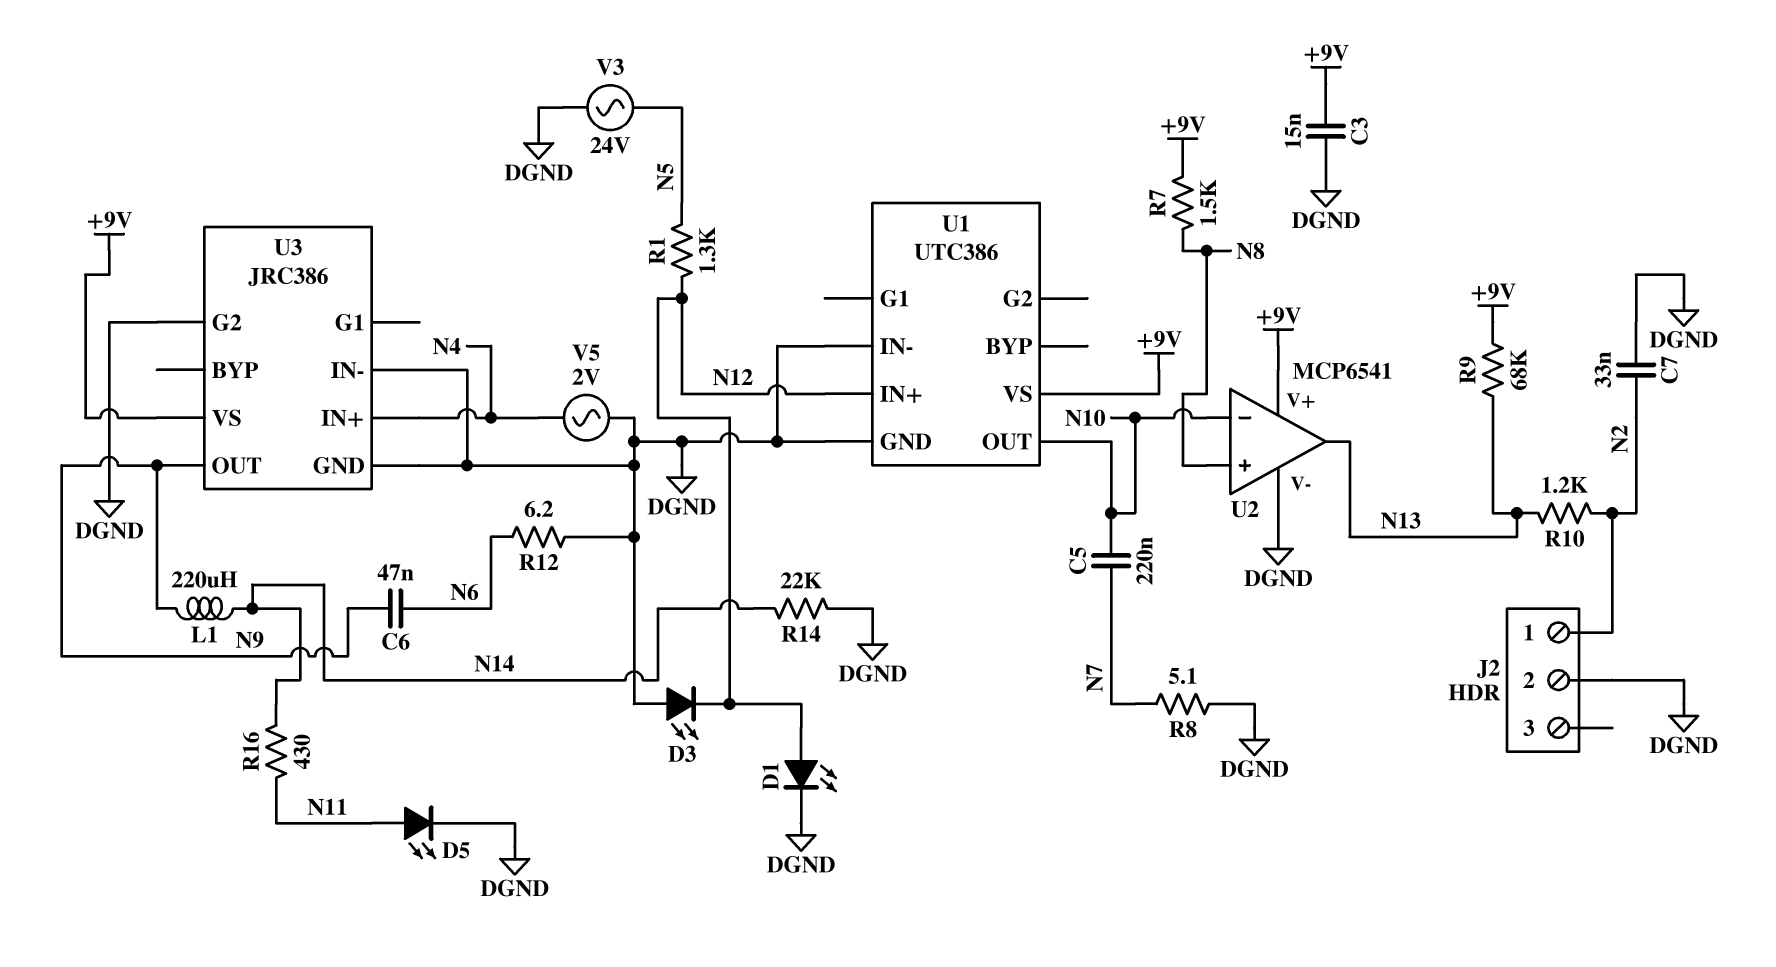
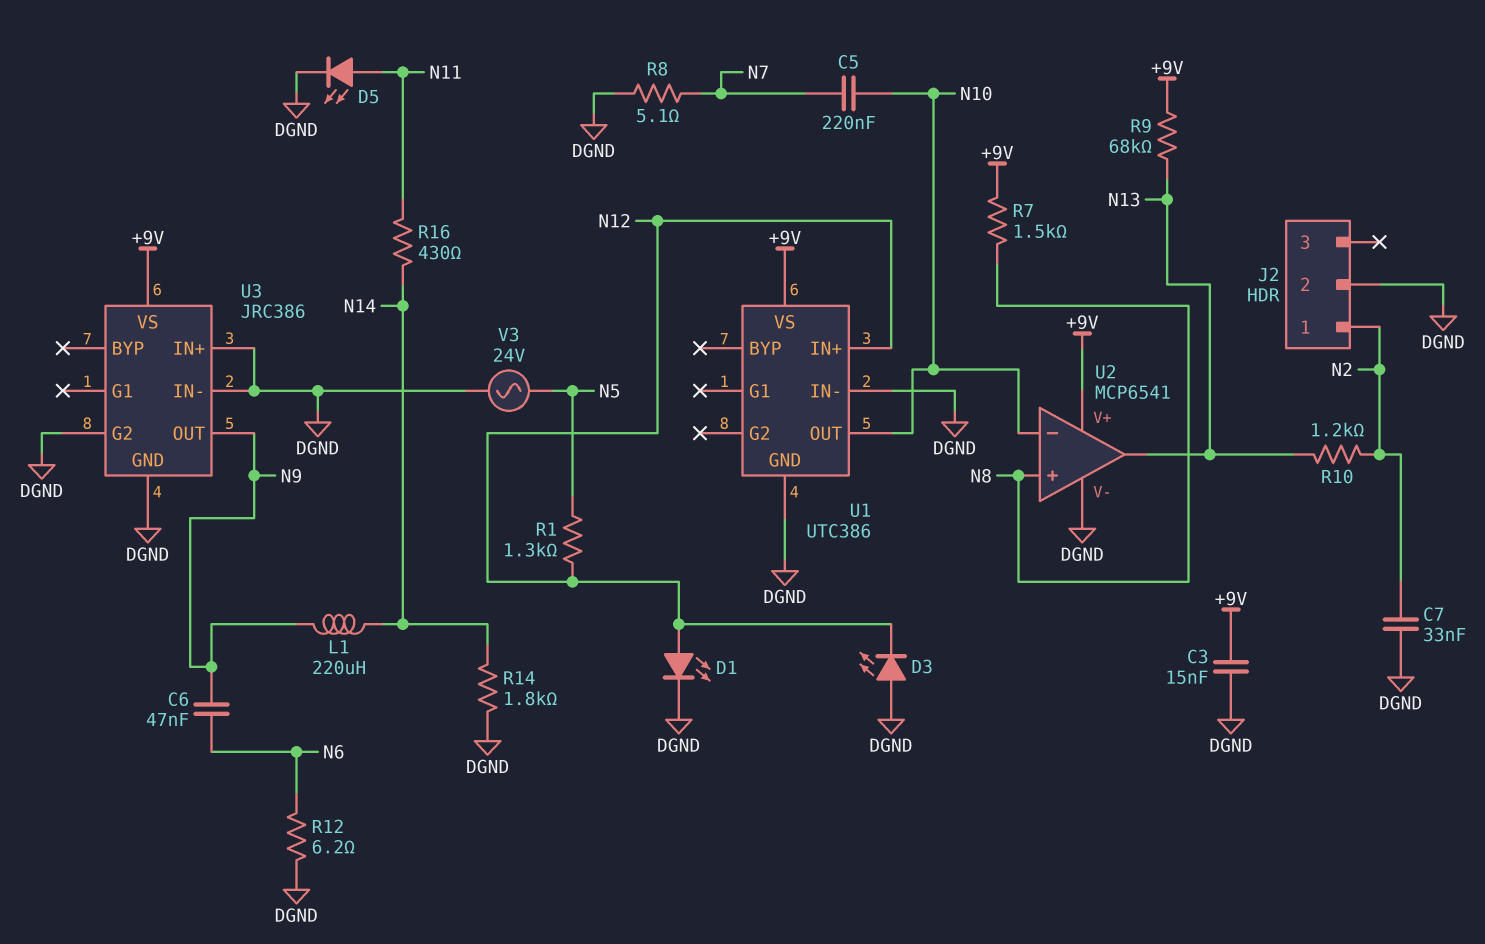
R14: 22k (DGND, N14) -> 1.8k (DGND, N14)
U3 pin IN+: N4 -> DGND
V5: AC 2V (DGND, N4) -> none

